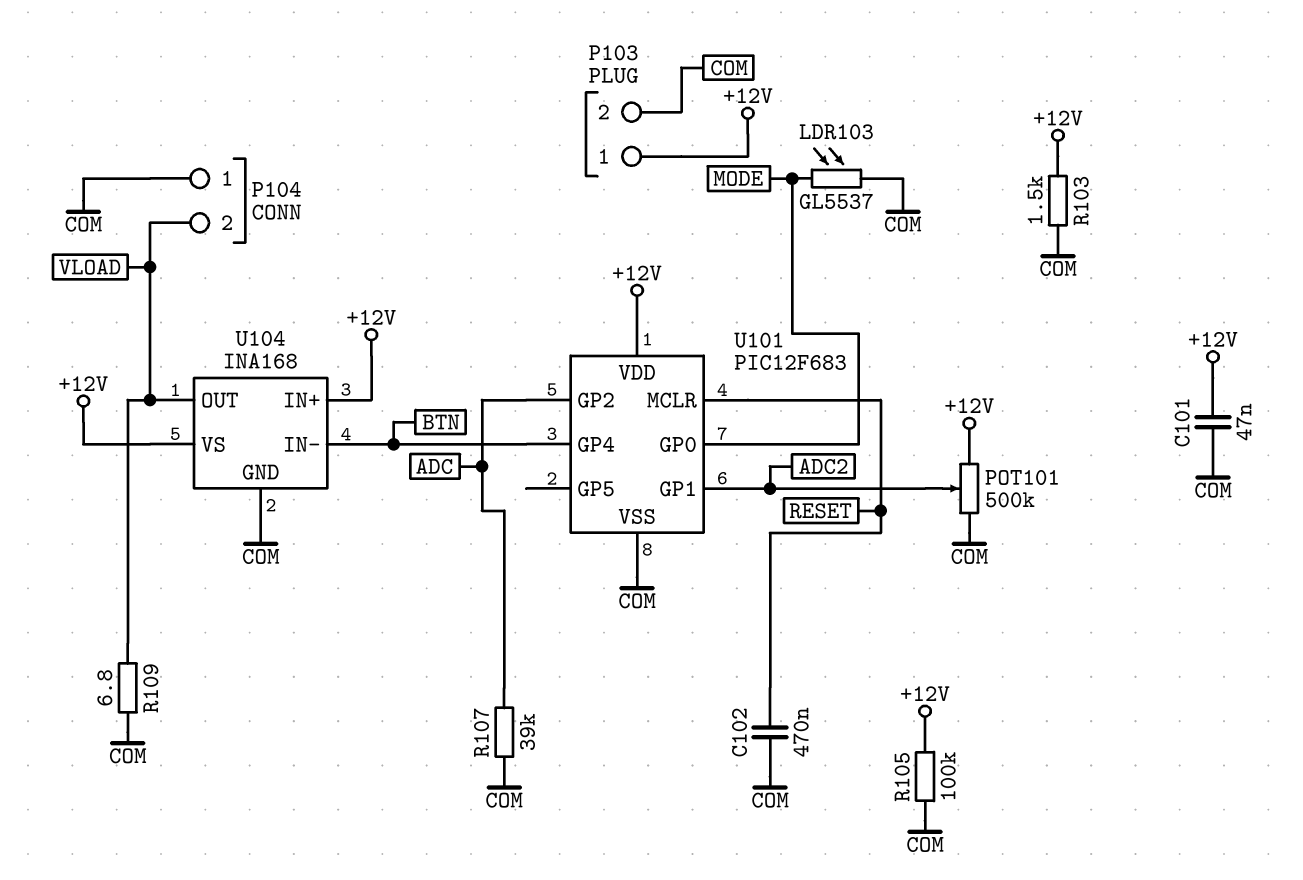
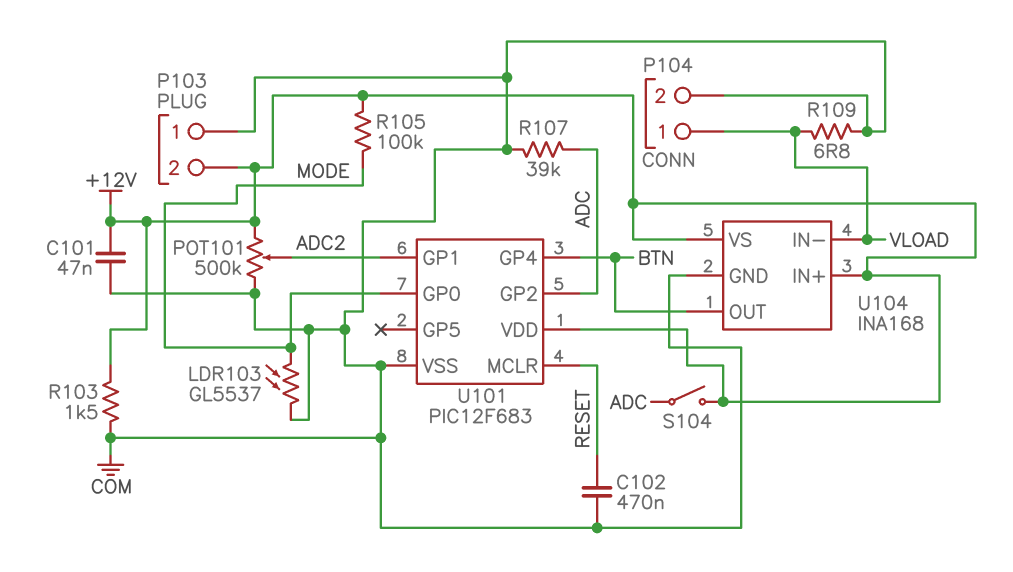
P103 pin 1: +12V -> COM
P103 pin 2: COM -> +12V
P104 pin 1: COM -> VLOAD
P104 pin 2: VLOAD -> COM
R105: 100k (+12V, COM) -> 100k (+12V, MODE)
S104: none -> switch (+12V, ADC)
U104 pin IN-: BTN -> VLOAD
U104 pin OUT: VLOAD -> BTN

